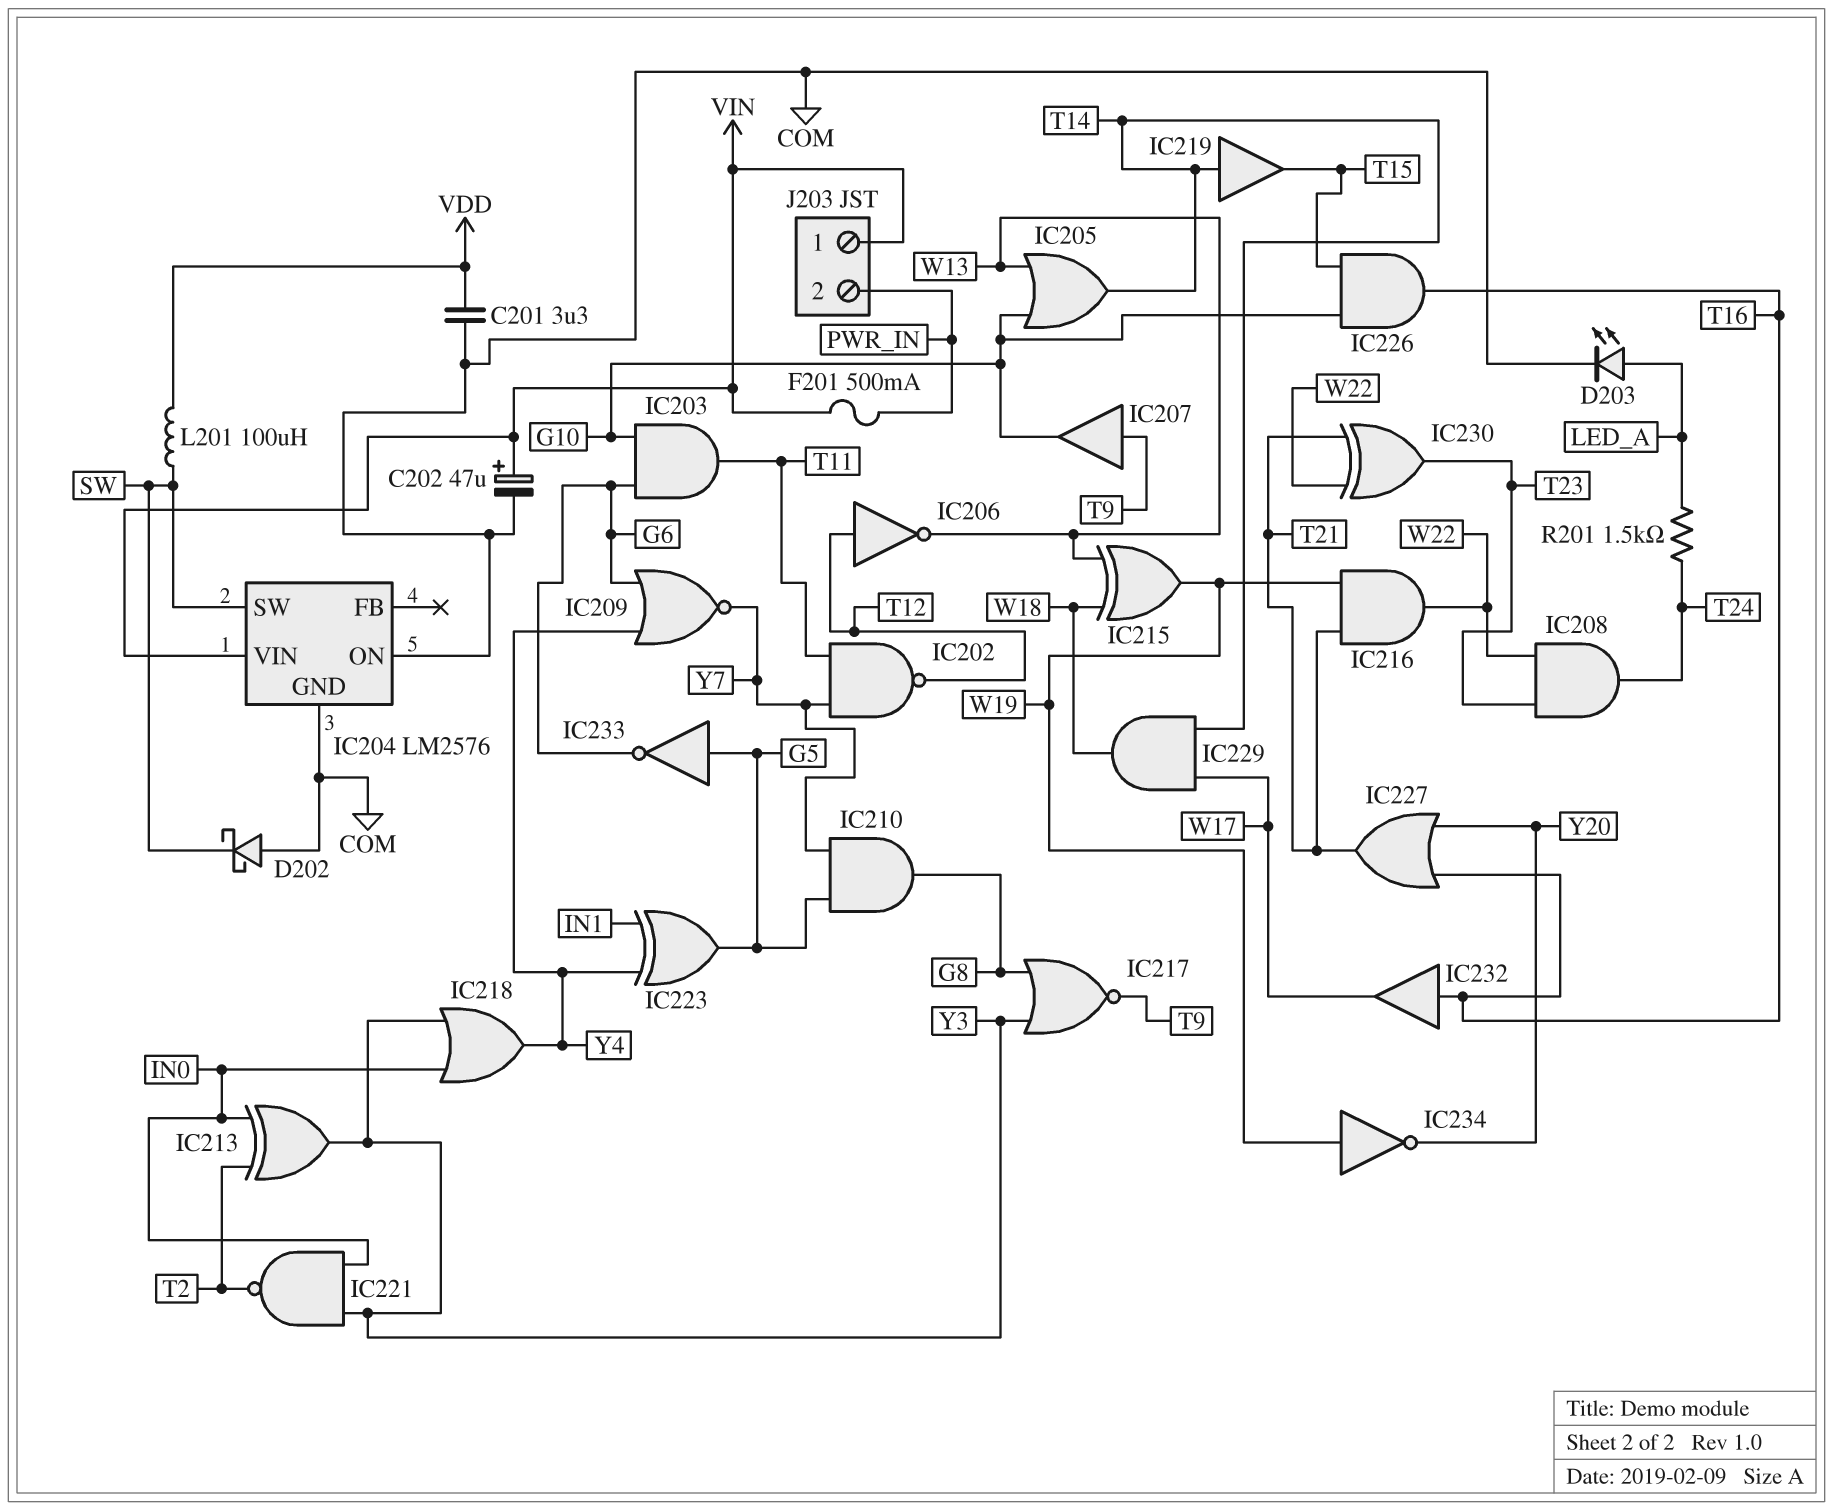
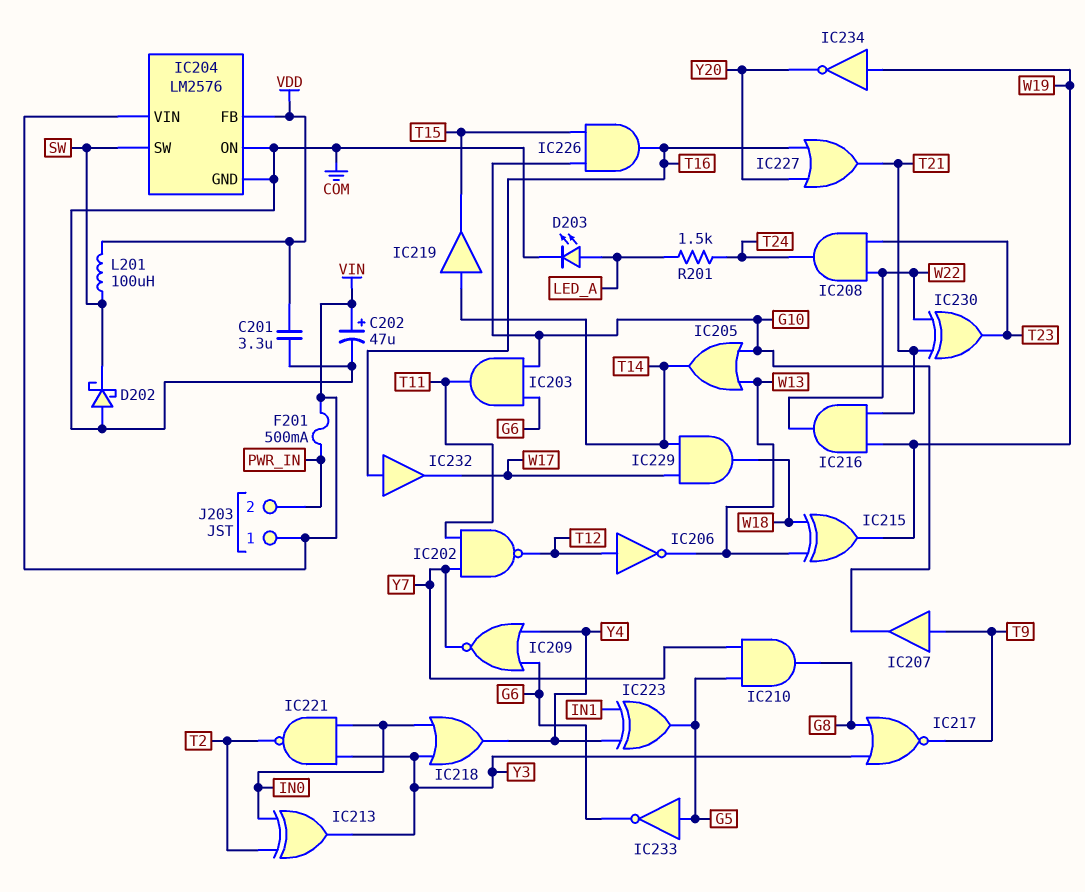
IC204 pin FB: none -> VDD

